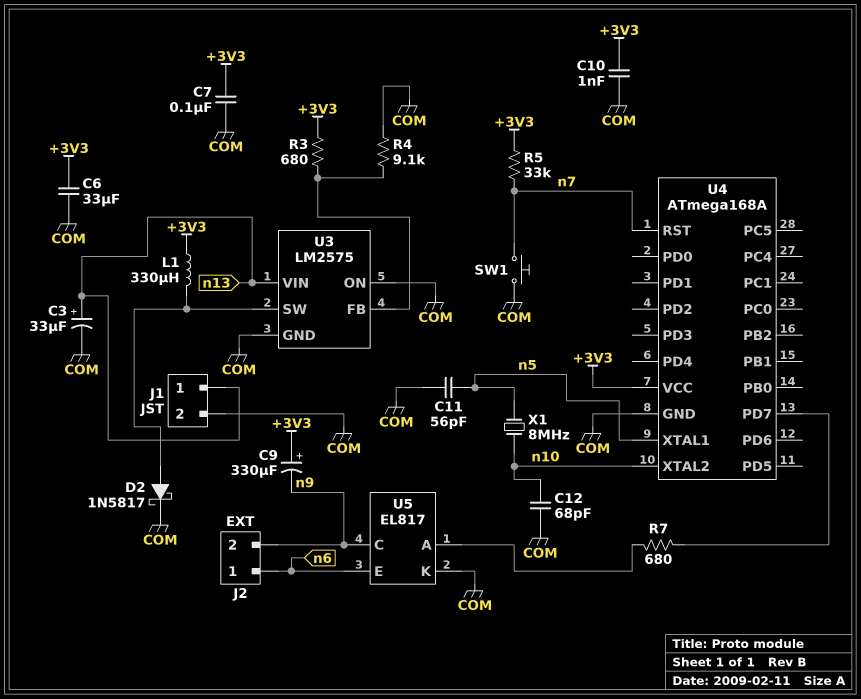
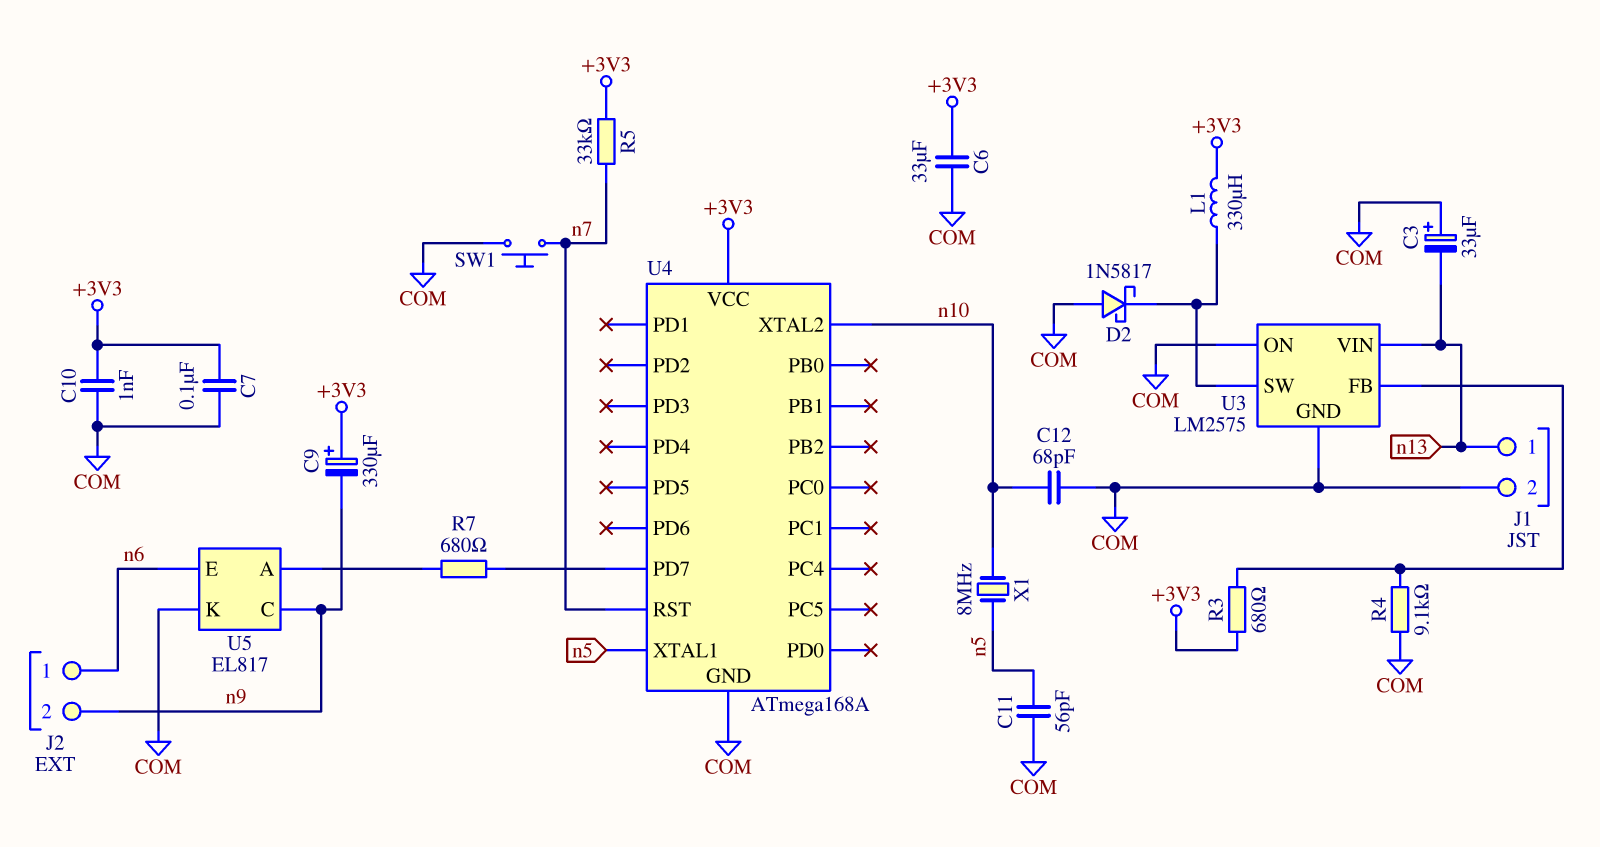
C3: 33uF (plus n13, minus COM) -> 33uF (plus COM, minus n13)
D2: schottky 1N5817 (A U3/SW, K COM) -> schottky 1N5817 (A COM, K U3/SW)

